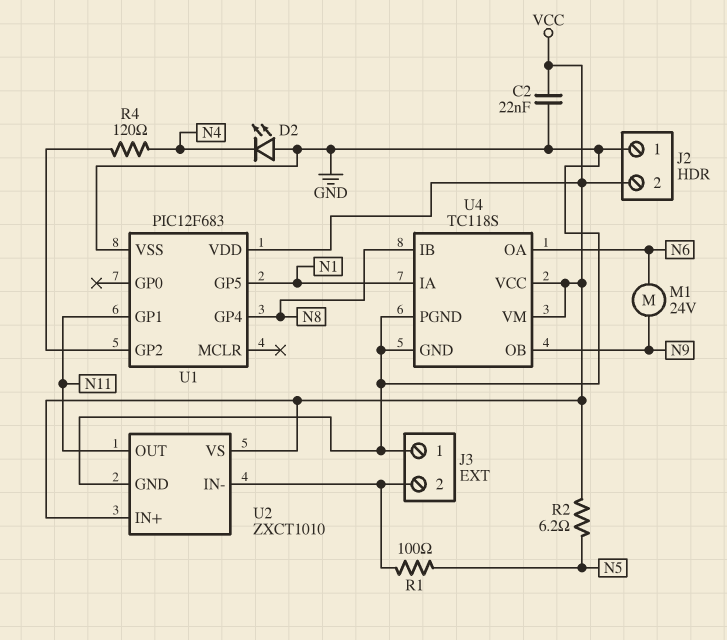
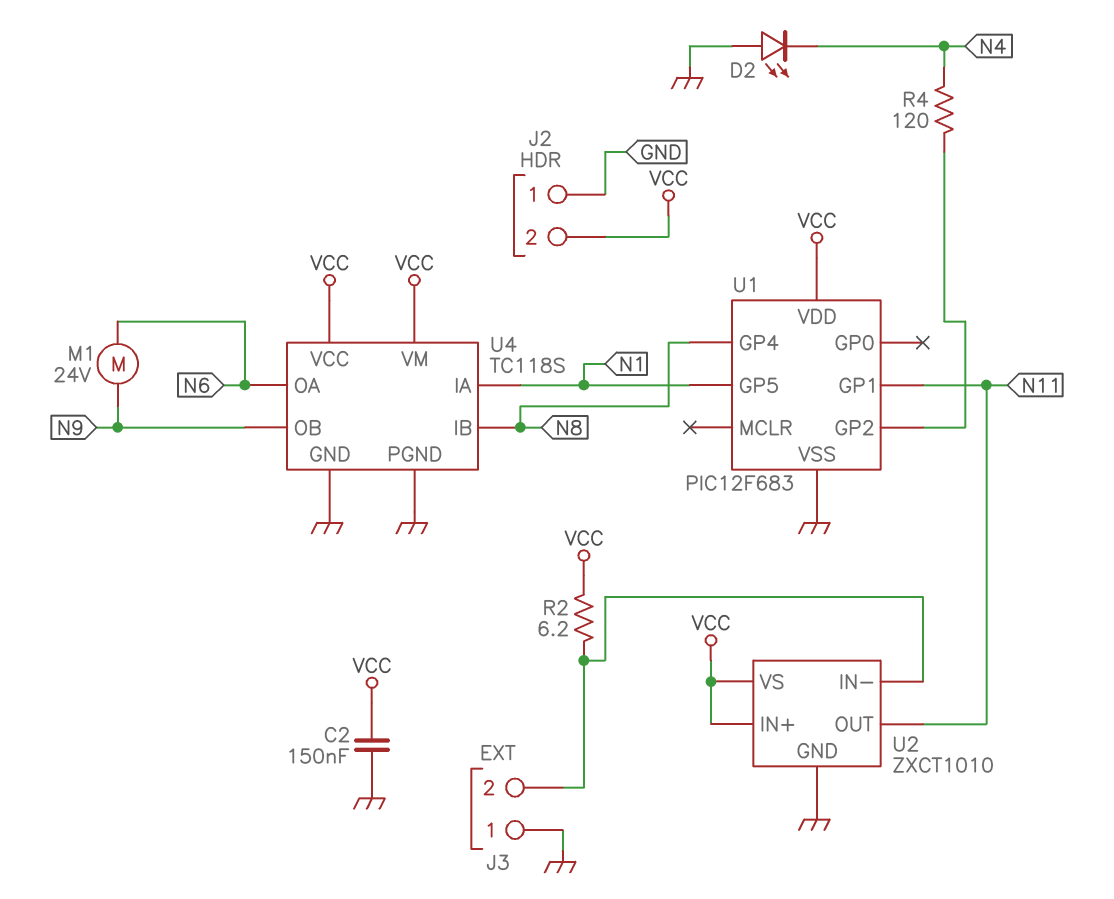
C2: 22nF (GND, VCC) -> 150nF (GND, VCC)
R1: 100 (J3/2, N5) -> none
R2: 6.2 (N5, VCC) -> 6.2 (J3/2, VCC)

